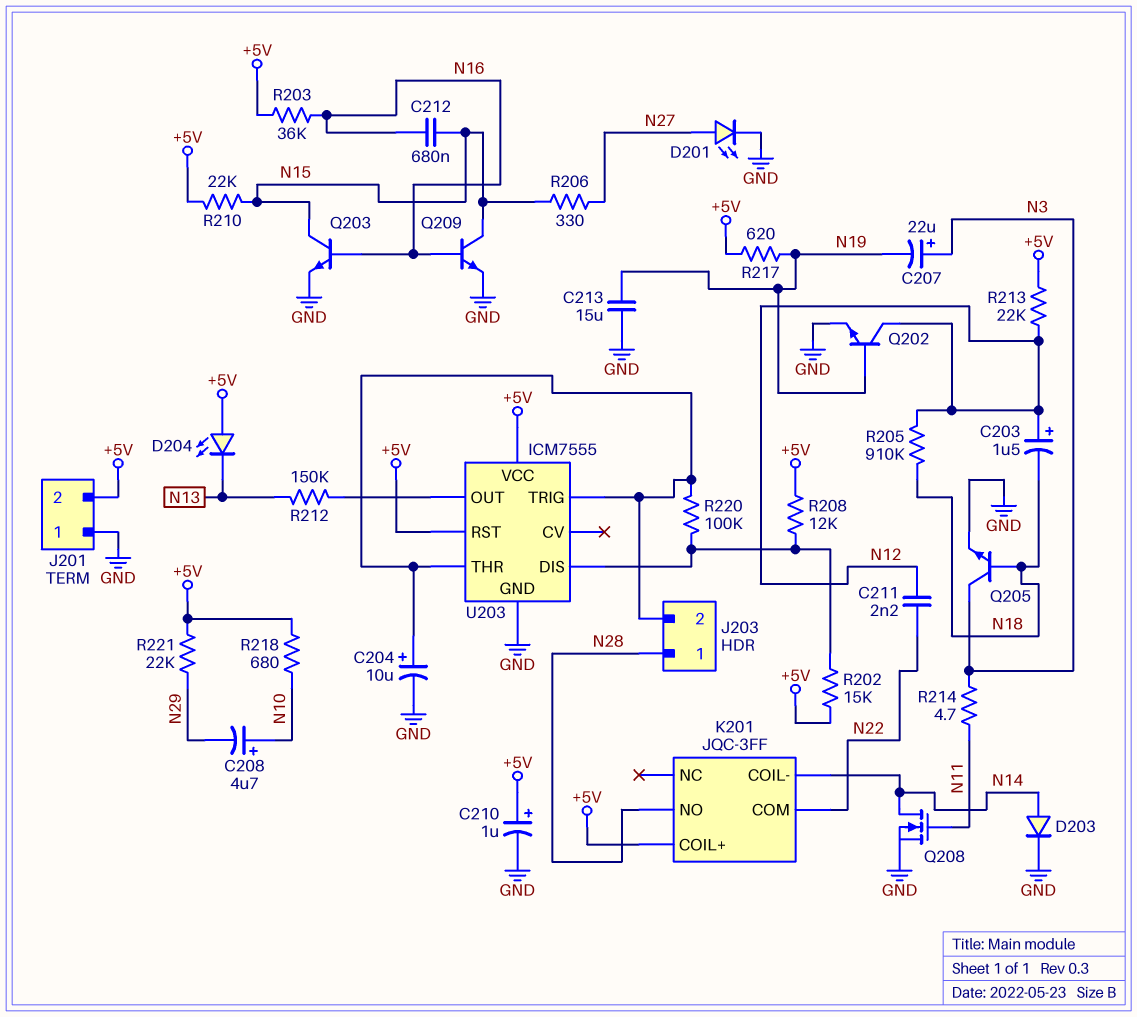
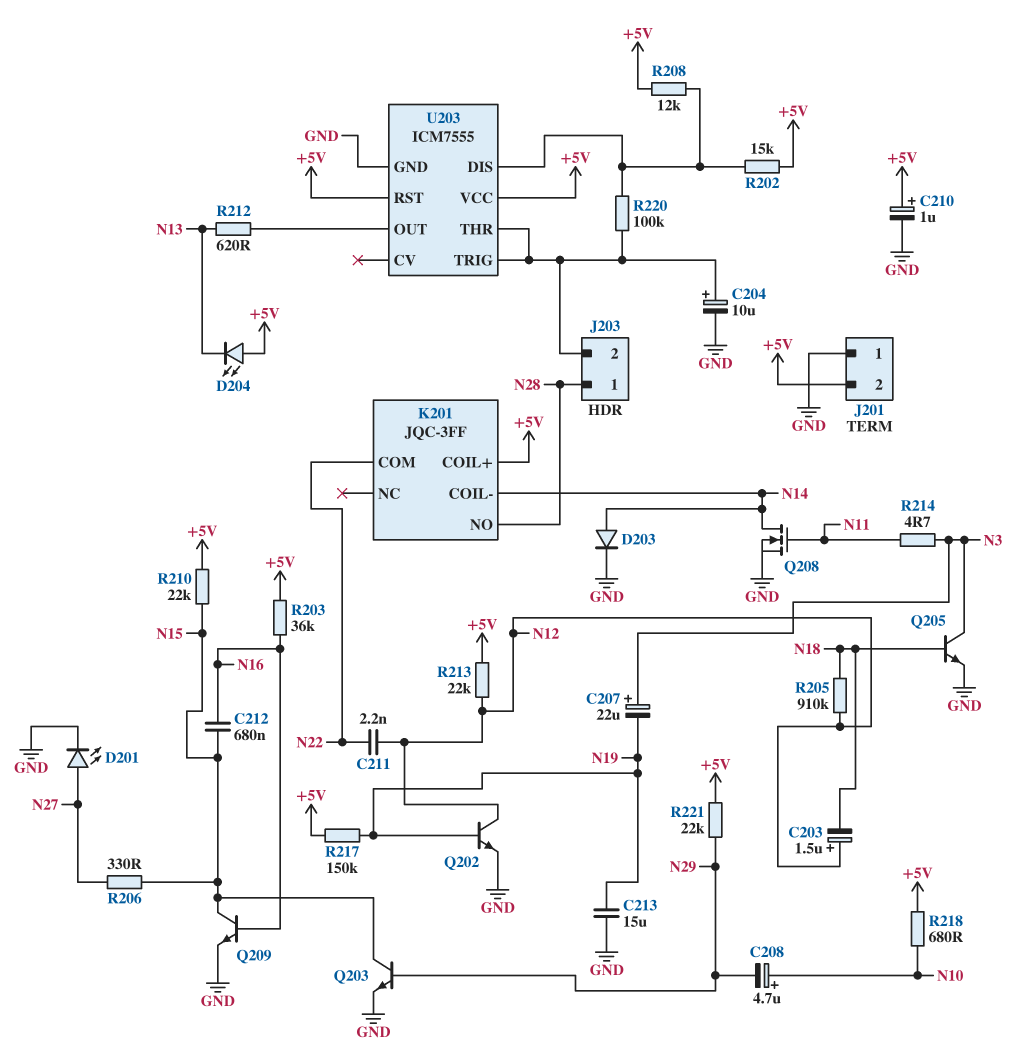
Q203: NPN (B N16, C N15, E GND) -> NPN (B N29, C N15, E GND)
R212: 150k (N13, U203/OUT) -> 620 (N13, U203/OUT)
R217: 620 (+5V, N19) -> 150k (+5V, N19)

